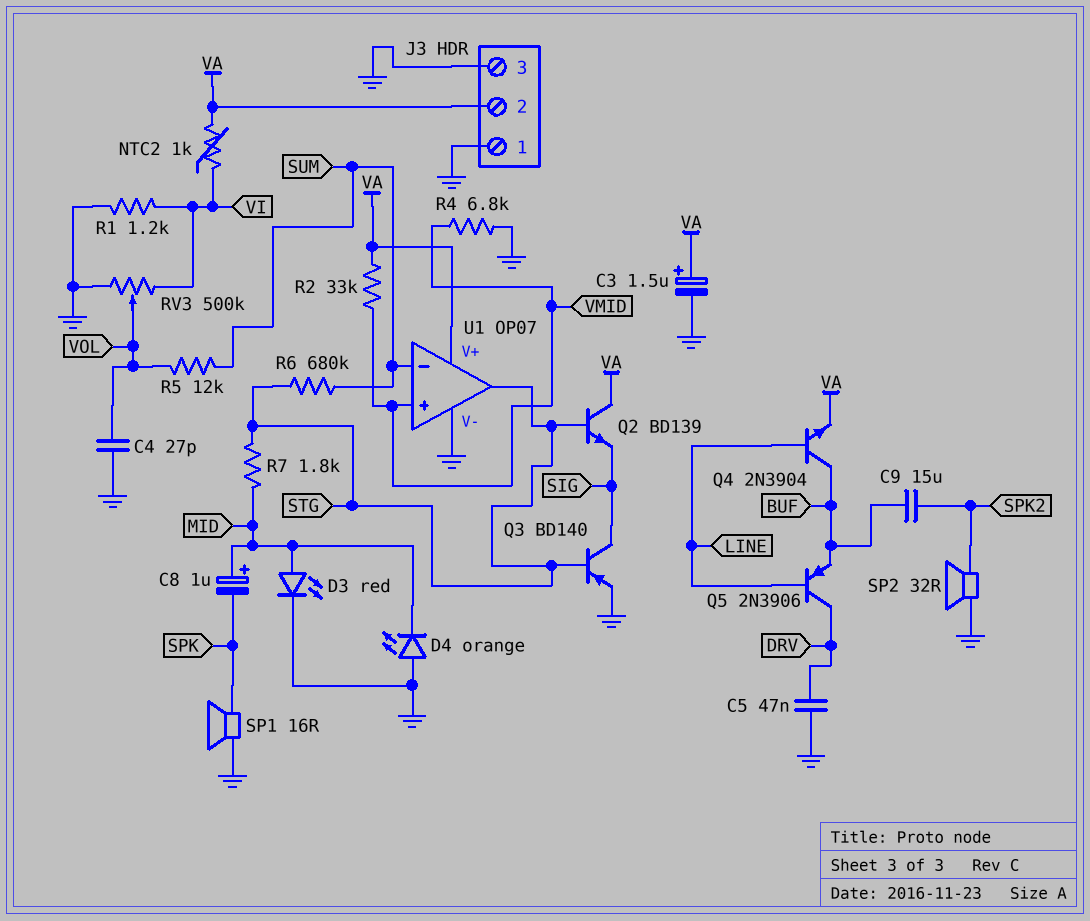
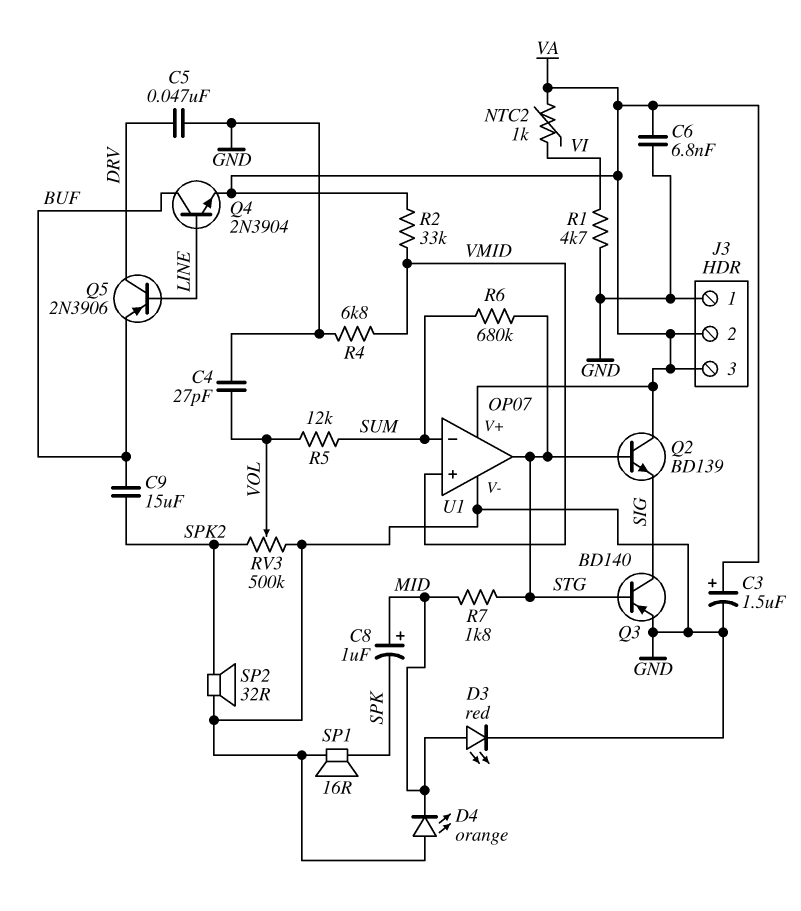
C6: none -> 6.8nF (GND, VA)
J3 pin 3: GND -> VA
R1: 1.2k (GND, VI) -> 4.7k (GND, VI)
RV3: 500k (GND, VI, wiper VOL) -> 500k (GND, SPK2, wiper VOL)

